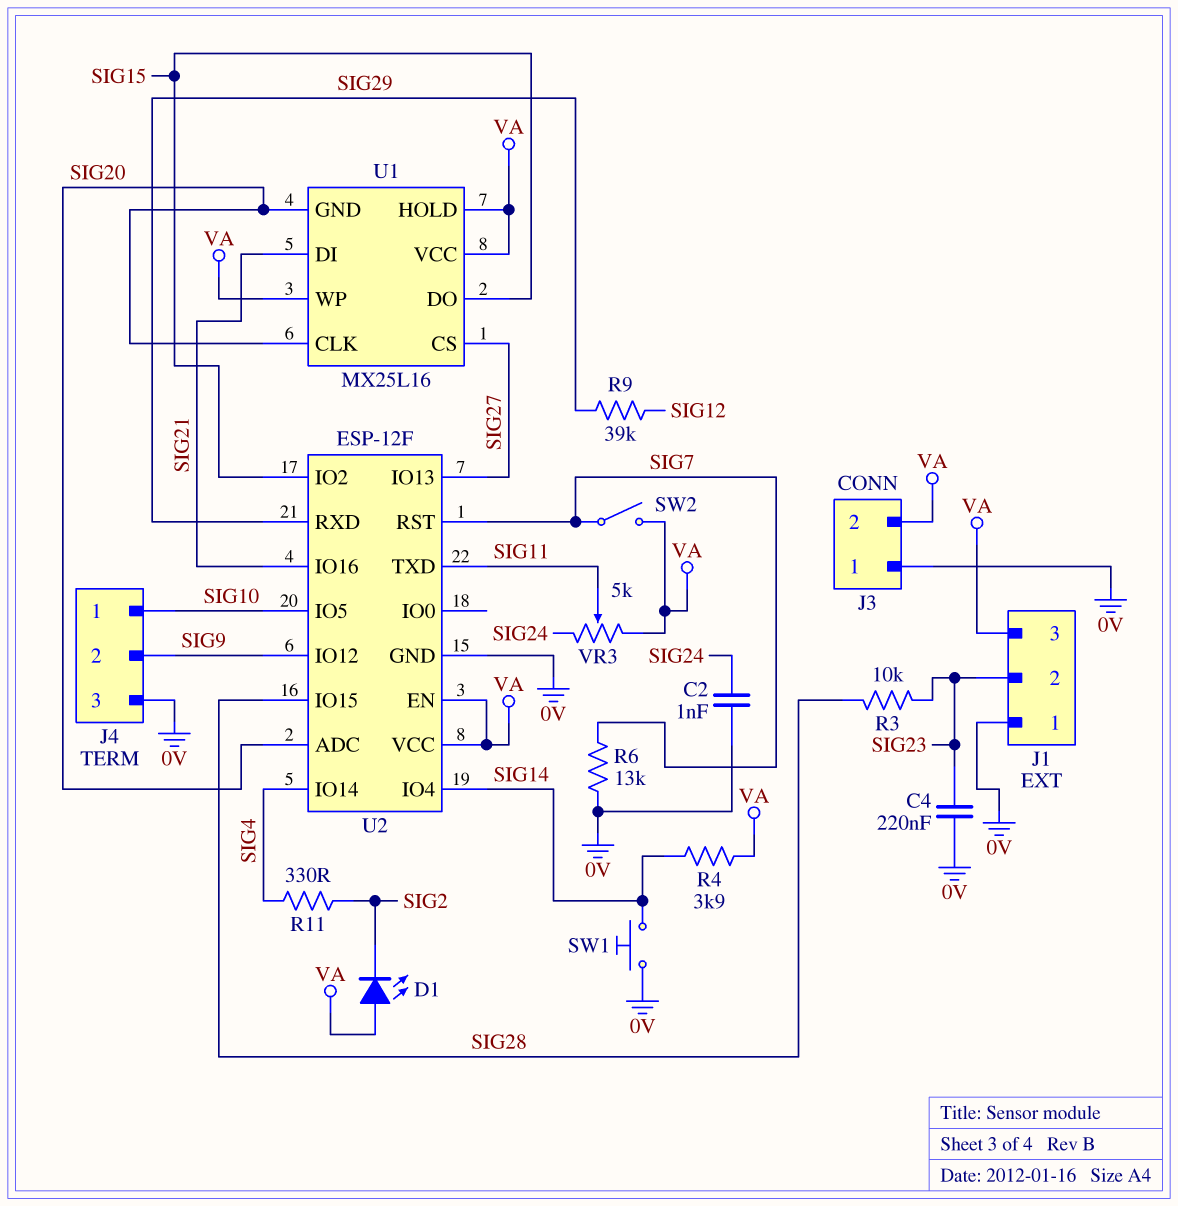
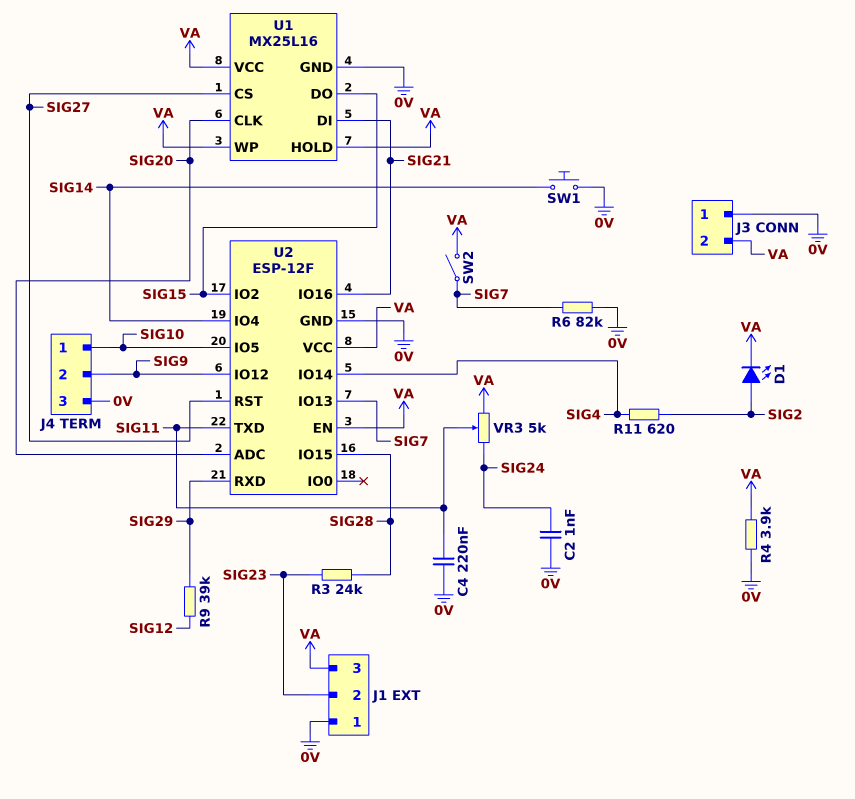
C4: 220nF (0V, SIG23) -> 220nF (0V, SIG11)
D1: LED (A VA, K SIG2) -> LED (A SIG2, K VA)
R3: 10k (SIG23, SIG28) -> 24k (SIG23, SIG28)
R4: 3.9k (SIG14, VA) -> 3.9k (0V, VA)
R6: 13k (0V, SIG7) -> 82k (0V, SIG7)
R11: 330 (SIG2, SIG4) -> 620 (SIG2, SIG4)
U1 pin GND: SIG20 -> 0V
U2 pin IO13: SIG27 -> SIG7
U2 pin RST: SIG7 -> SIG27

